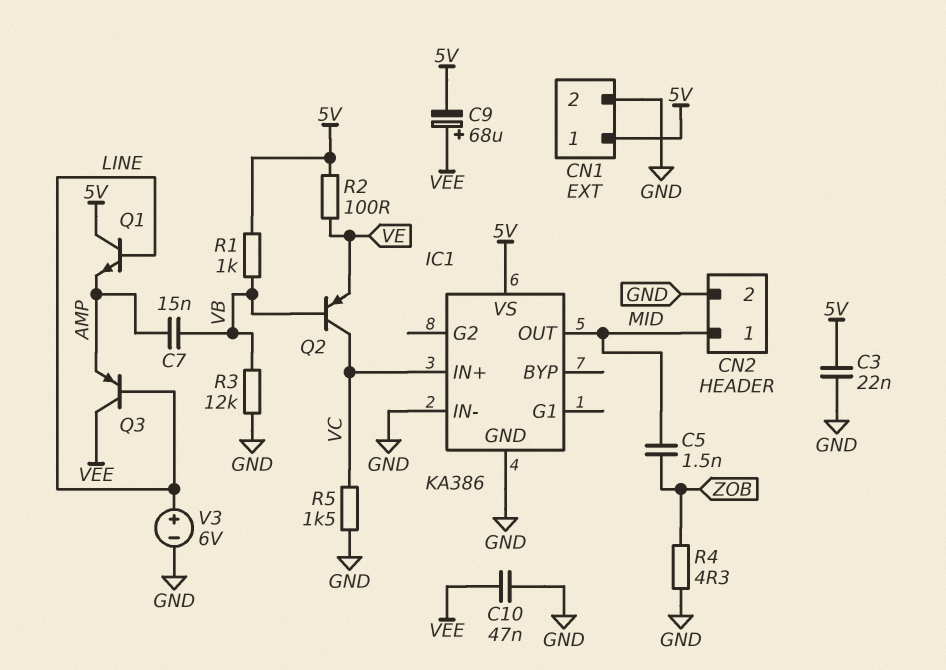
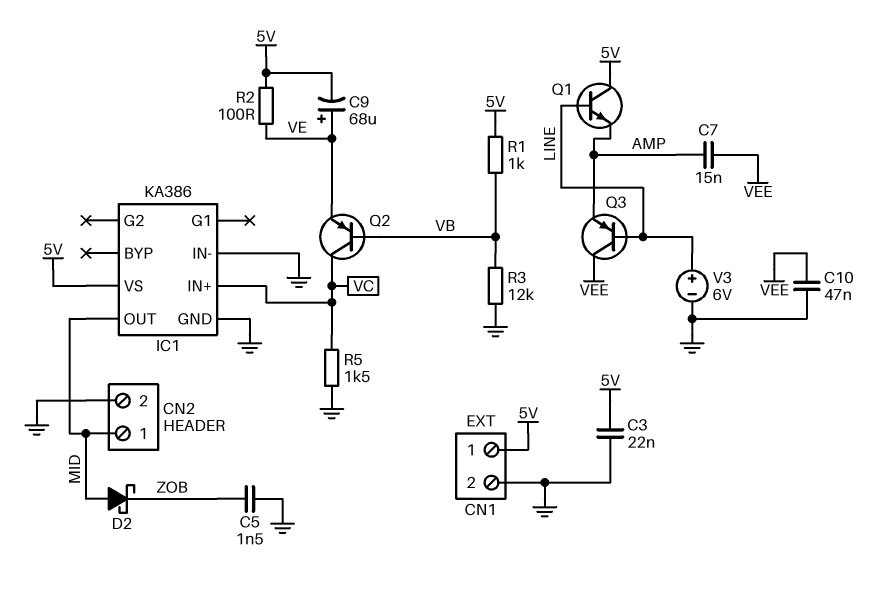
C5: 1.5nF (MID, ZOB) -> 1.5nF (GND, ZOB)
C7: 15nF (AMP, VB) -> 15nF (AMP, VEE)
C9: 68uF (plus VEE, minus 5V) -> 68uF (plus VE, minus 5V)
D2: none -> schottky (A MID, K ZOB)
R4: 4.3 (GND, ZOB) -> none

